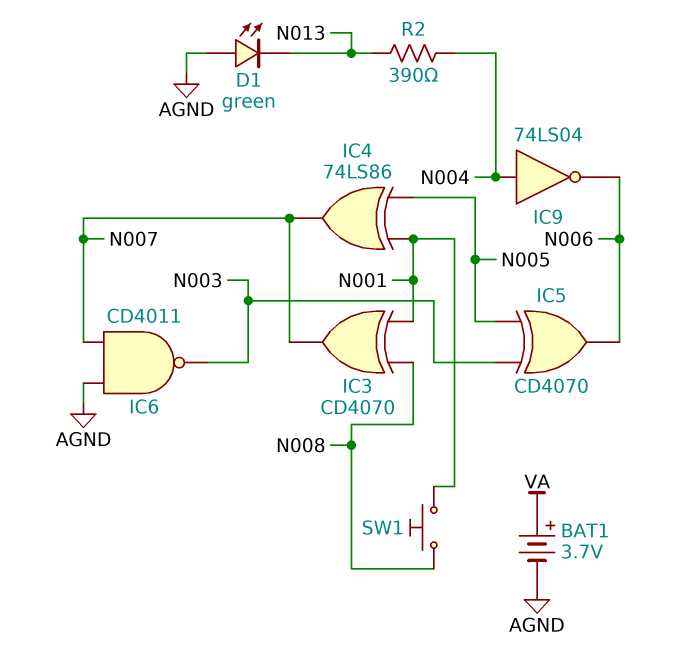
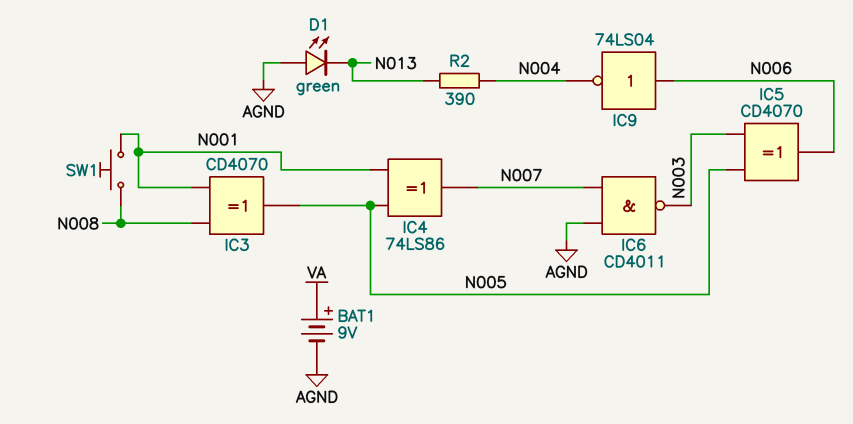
BAT1: 3.7V (plus VA, minus AGND) -> 9V (plus VA, minus AGND)
IC3: XOR CD4070 (in N001, in N008, out N007) -> XOR CD4070 (in N001, in N008, out N005)
IC9: NOT 74LS04 (in N004, out N006) -> NOT 74LS04 (in N006, out N004)

